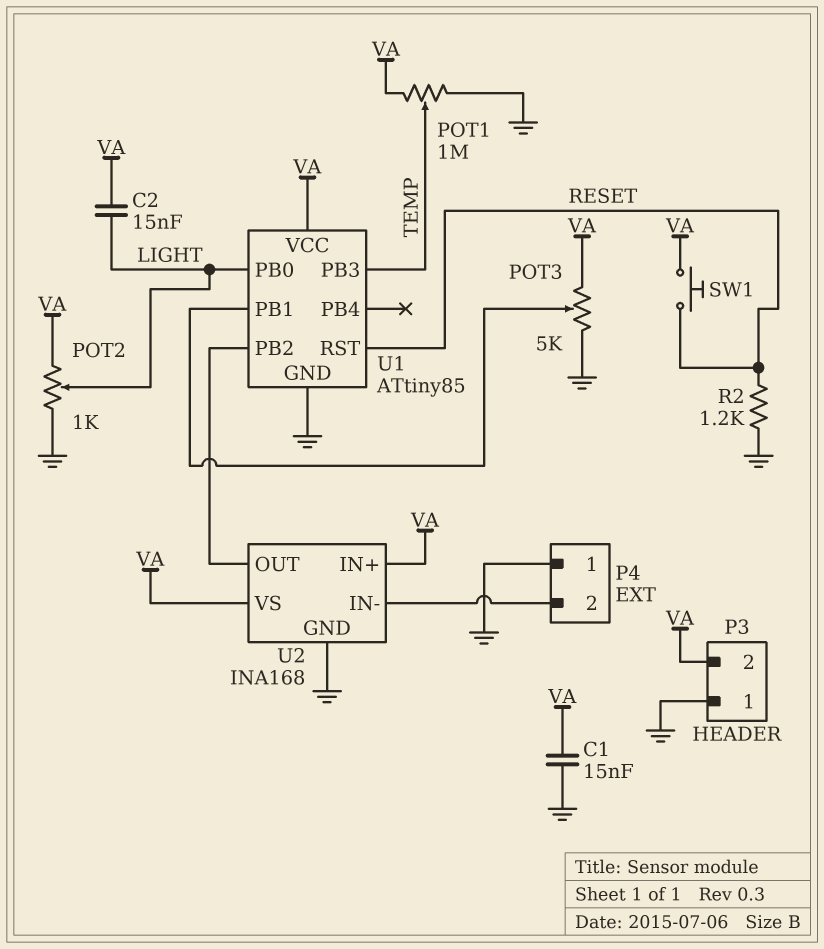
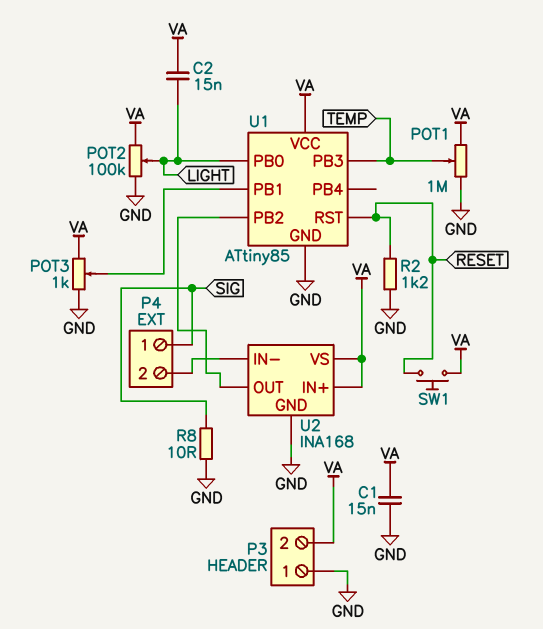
P4 pin 1: GND -> SIG
POT2: 1k (GND, VA, wiper LIGHT) -> 100k (GND, VA, wiper LIGHT)
POT3: 5k (GND, VA, wiper U1/PB1) -> 1k (GND, VA, wiper U1/PB1)
R8: none -> 10 (GND, SIG)

